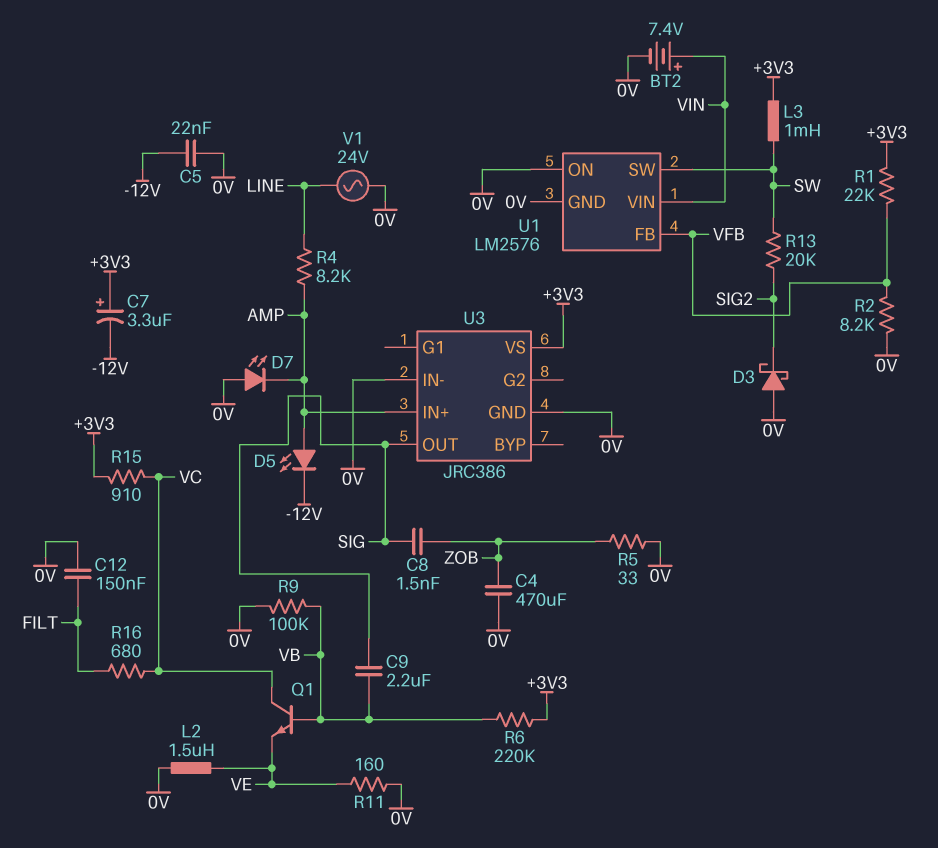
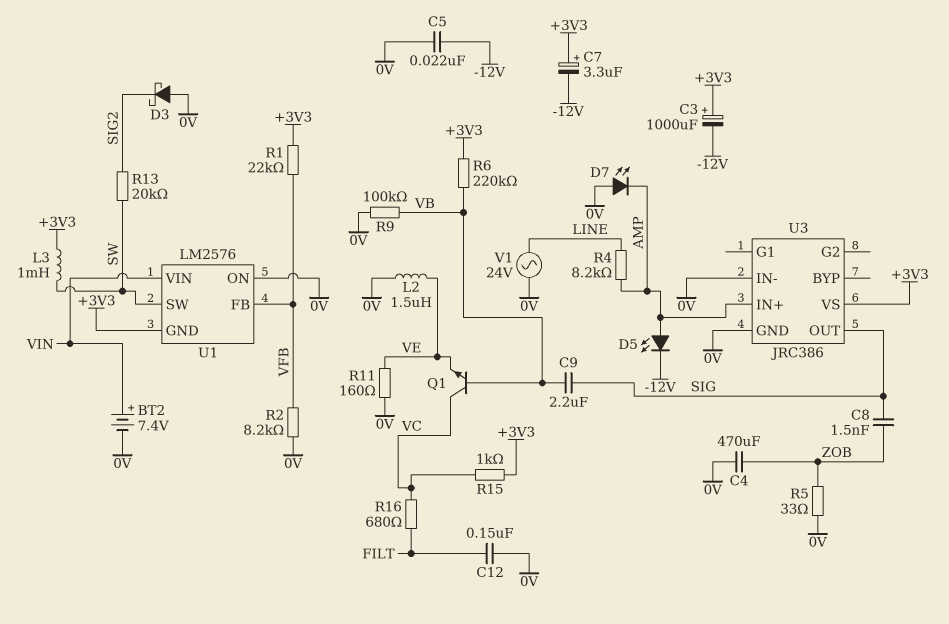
C3: none -> 1000uF (plus +3V3, minus -12V)
R15: 910 (+3V3, VC) -> 1k (+3V3, VC)
U1 pin GND: 0V -> +3V3

